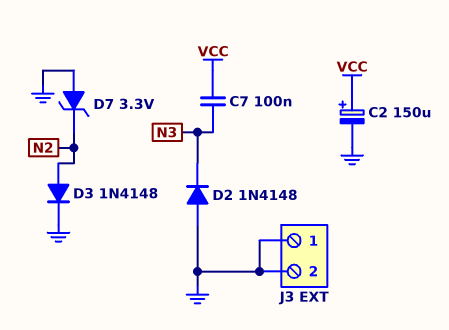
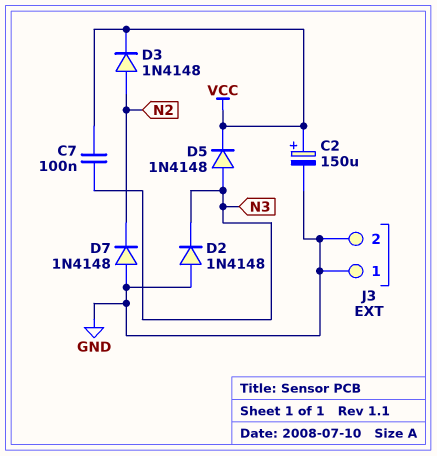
D3: diode 1N4148 (A N2, K GND) -> diode 1N4148 (A N2, K VCC)
D5: none -> diode 1N4148 (A N3, K VCC)
D7: zener 3.3V (A GND, K N2) -> diode 1N4148 (A GND, K N2)

